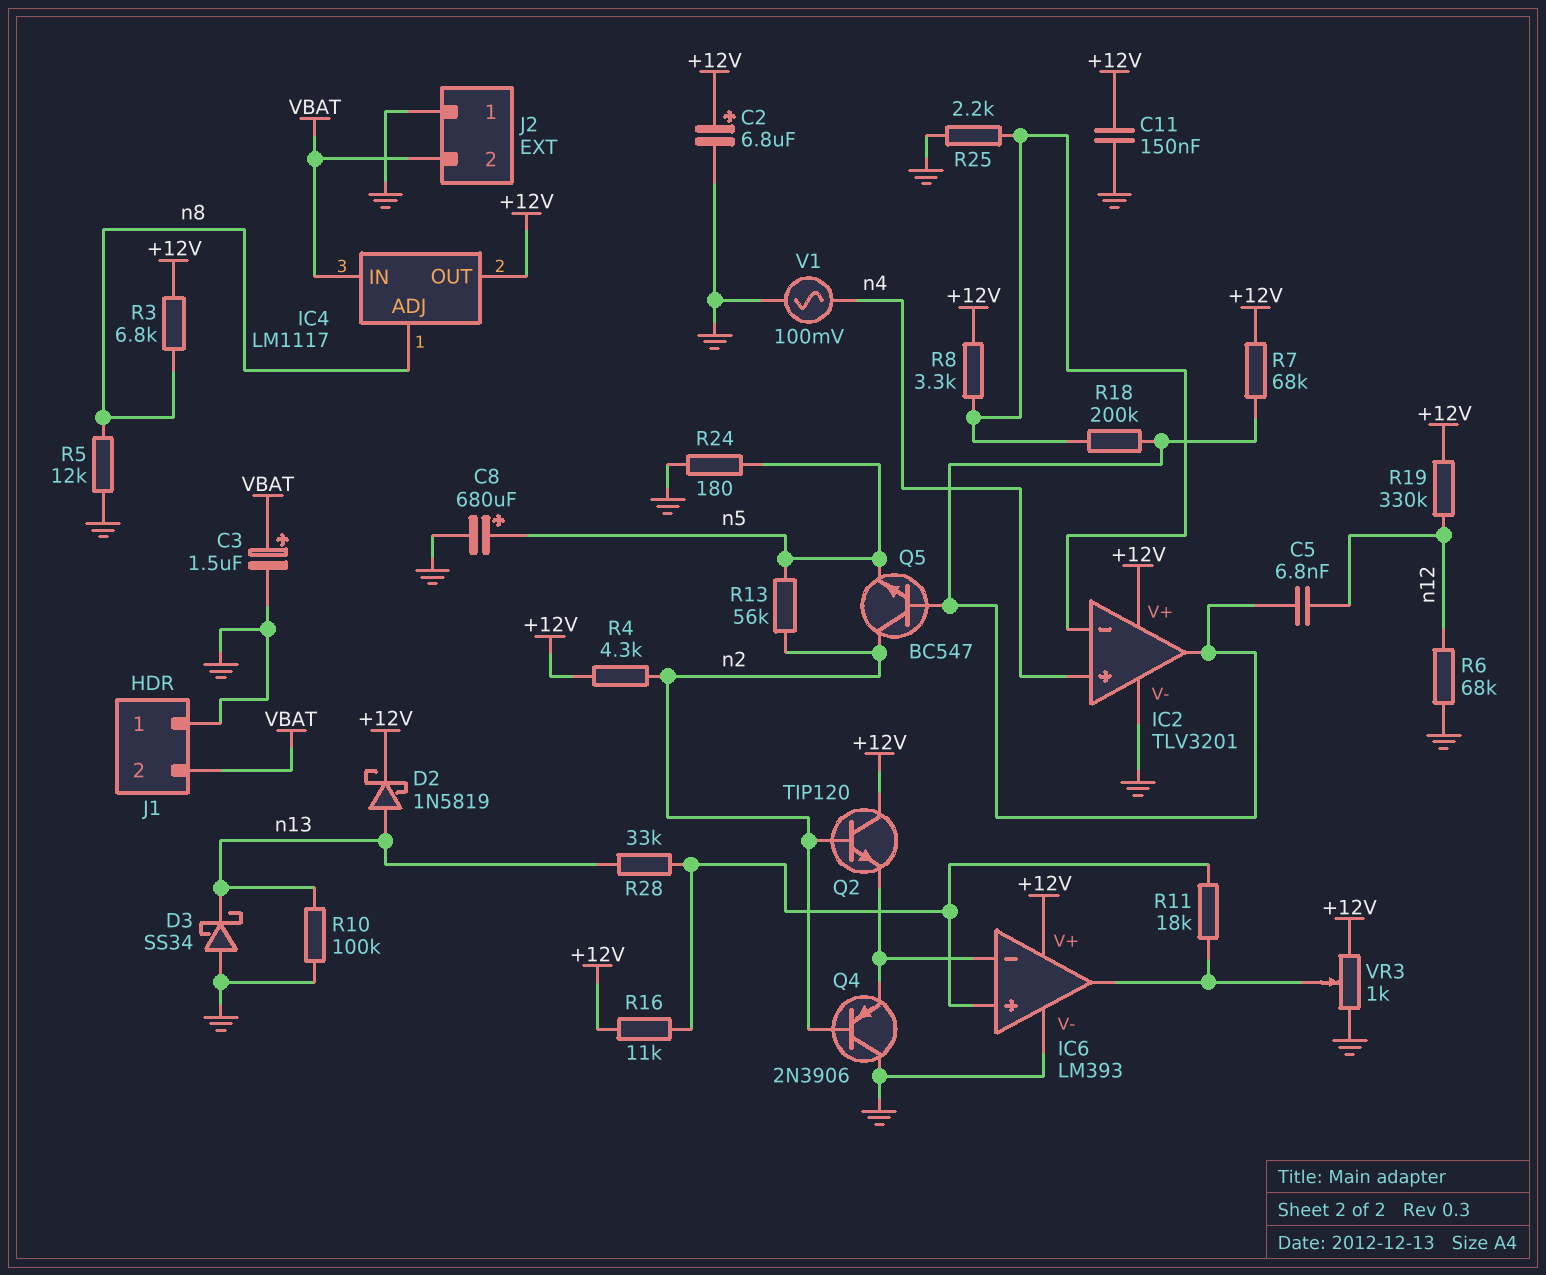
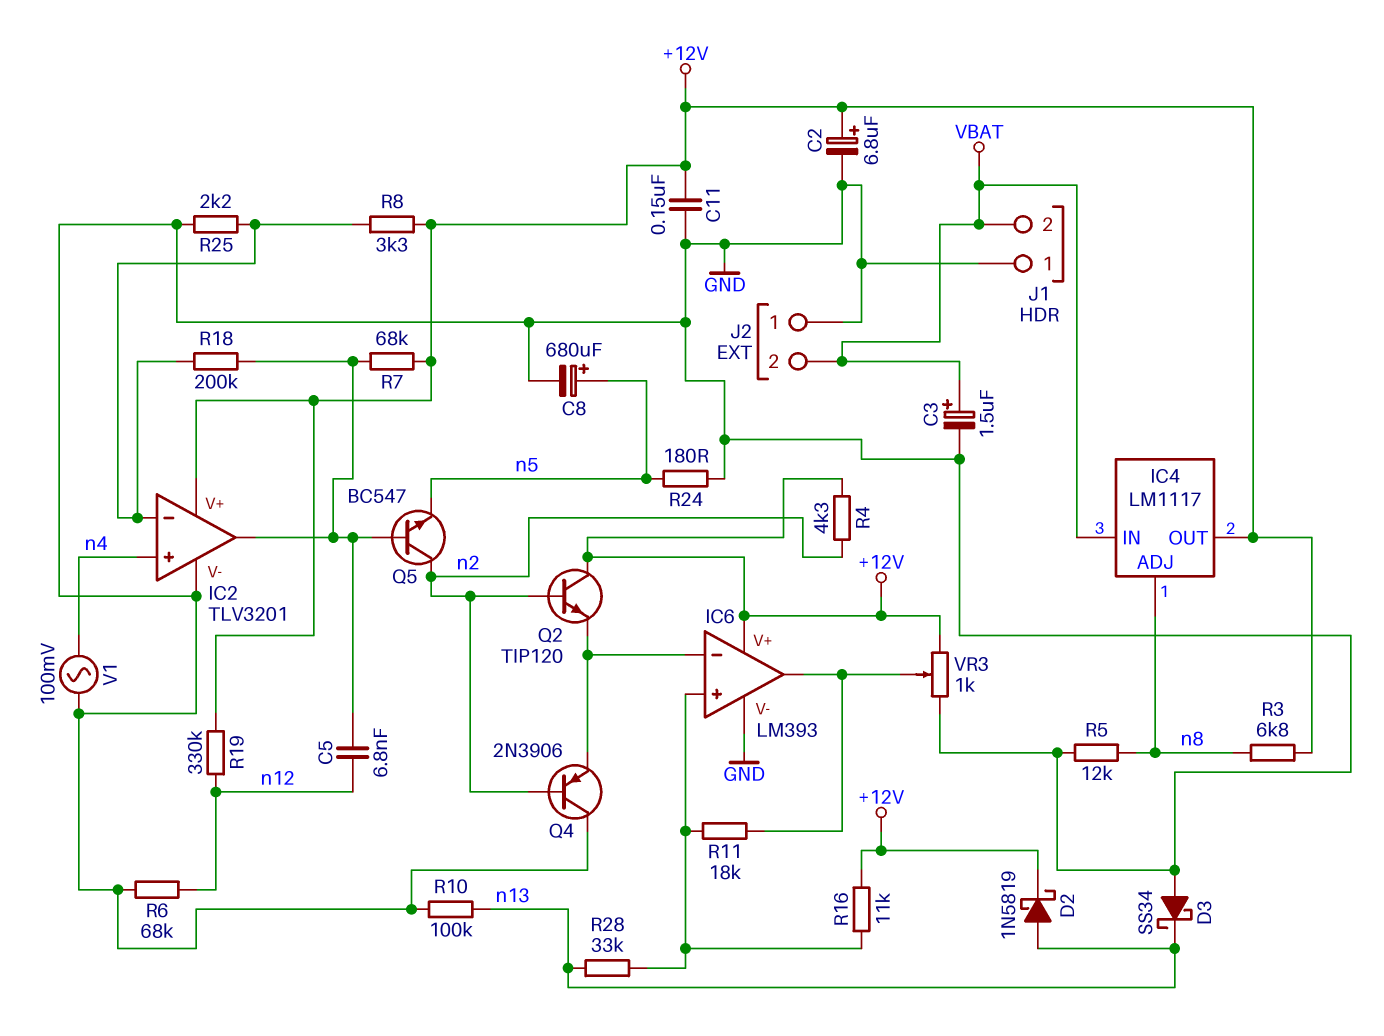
R13: 56k (n2, n5) -> none

